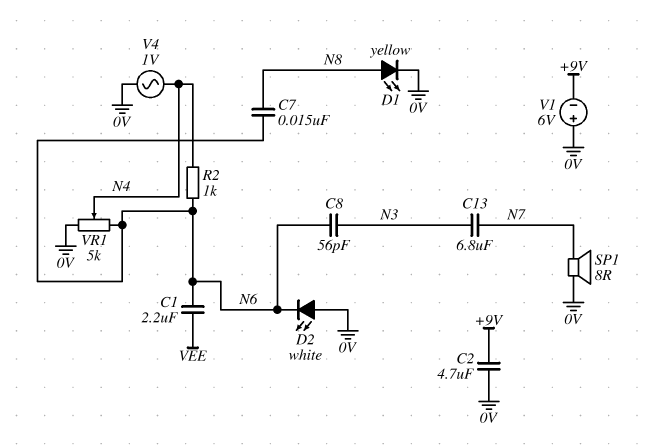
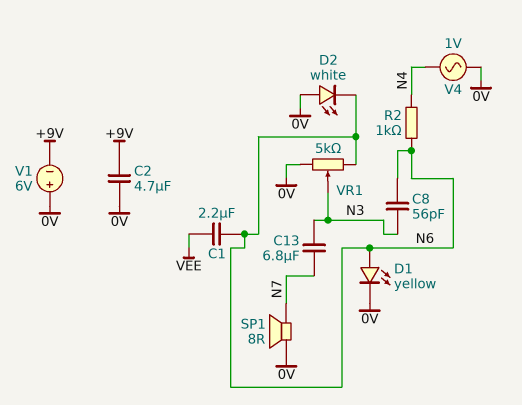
C7: 15nF (N6, N8) -> none
D1: LED yellow (A N8, K 0V) -> LED yellow (A N6, K 0V)
VR1: 5k (0V, N6, wiper N4) -> 5k (0V, N6, wiper N3)

